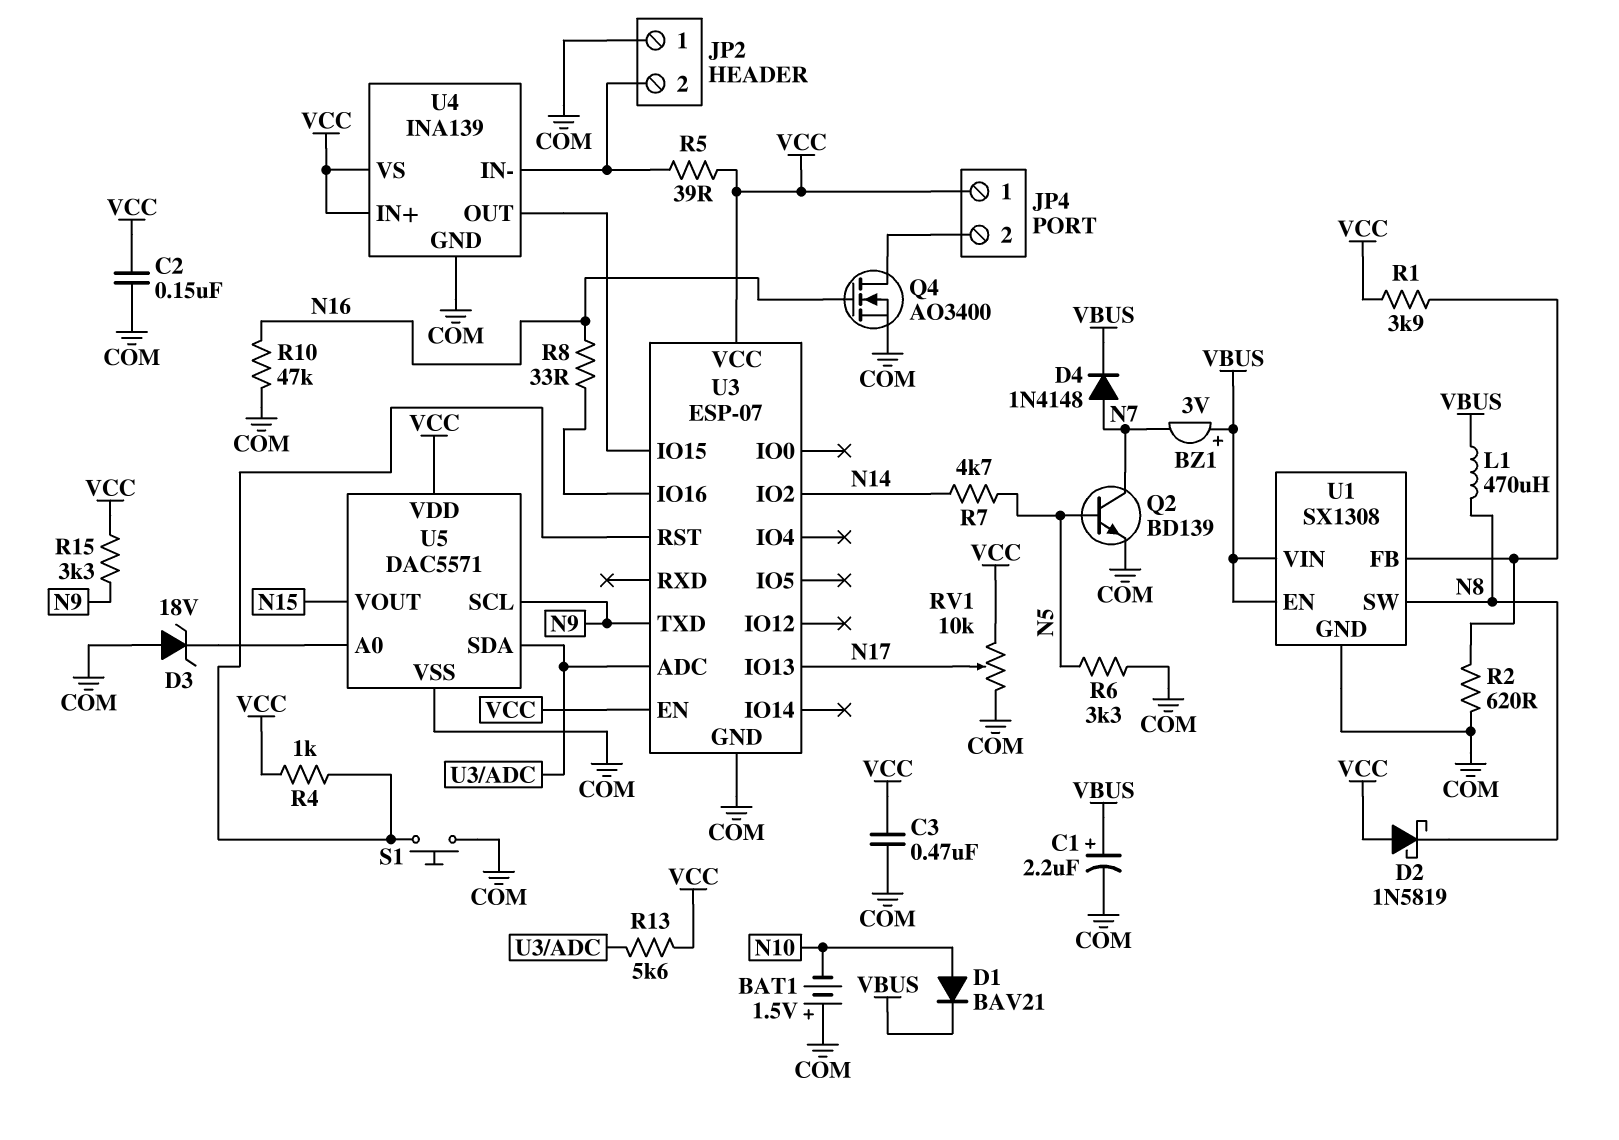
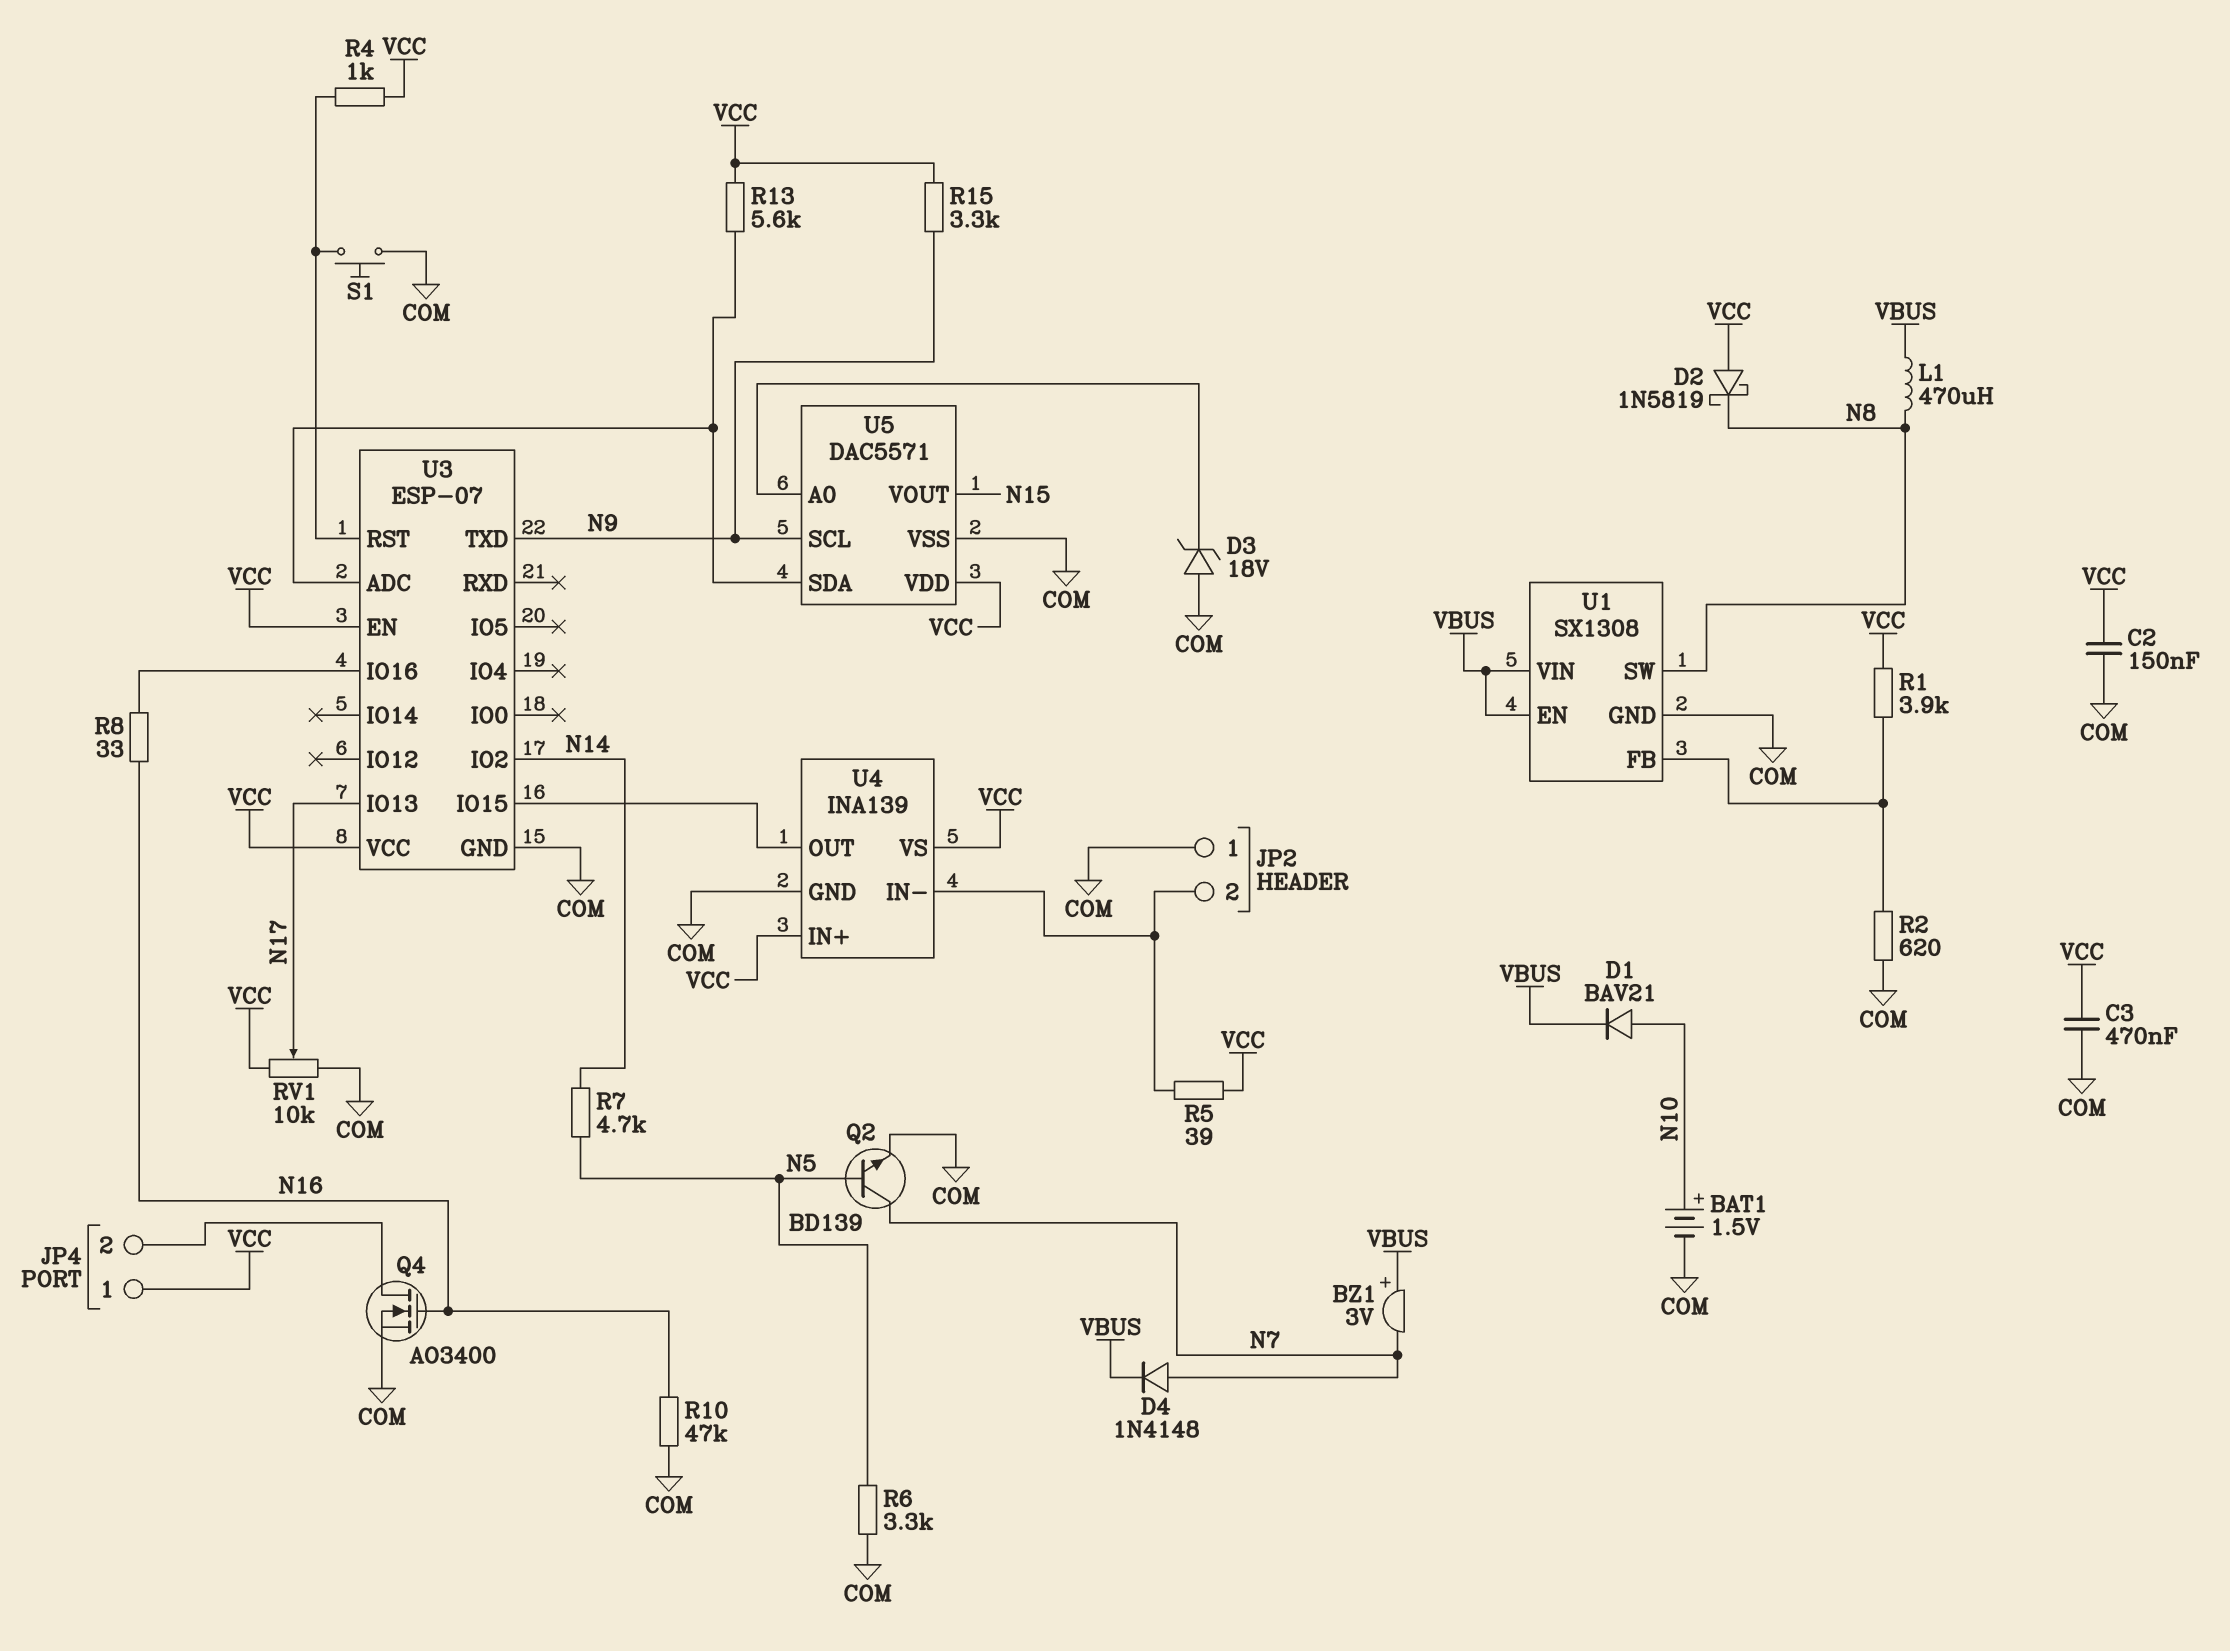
BAT1: 1.5V (plus COM, minus N10) -> 1.5V (plus N10, minus COM)
C1: 2.2uF (plus VBUS, minus COM) -> none

